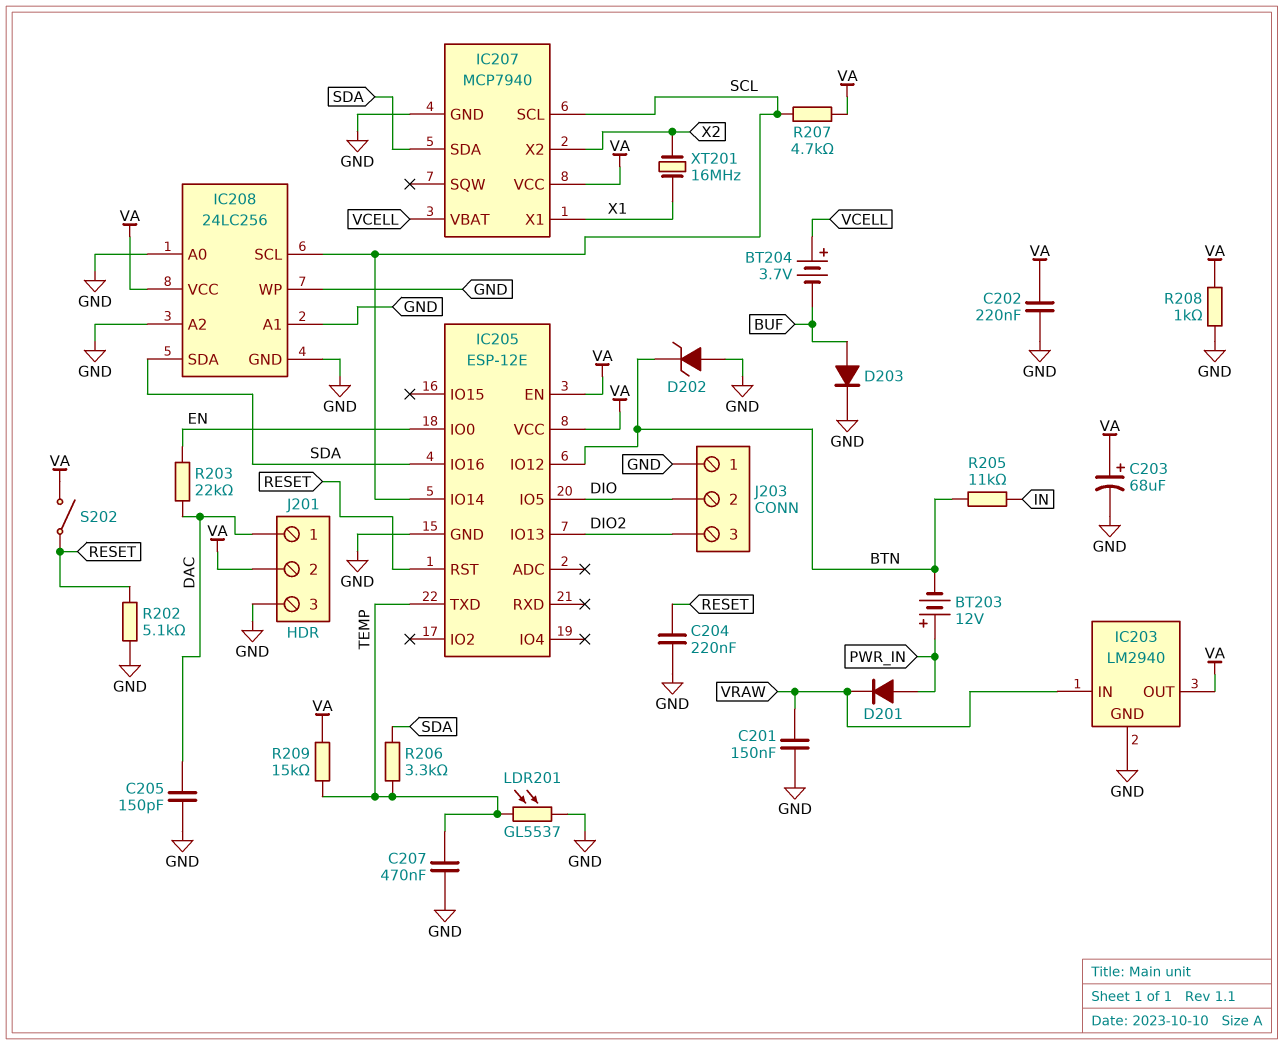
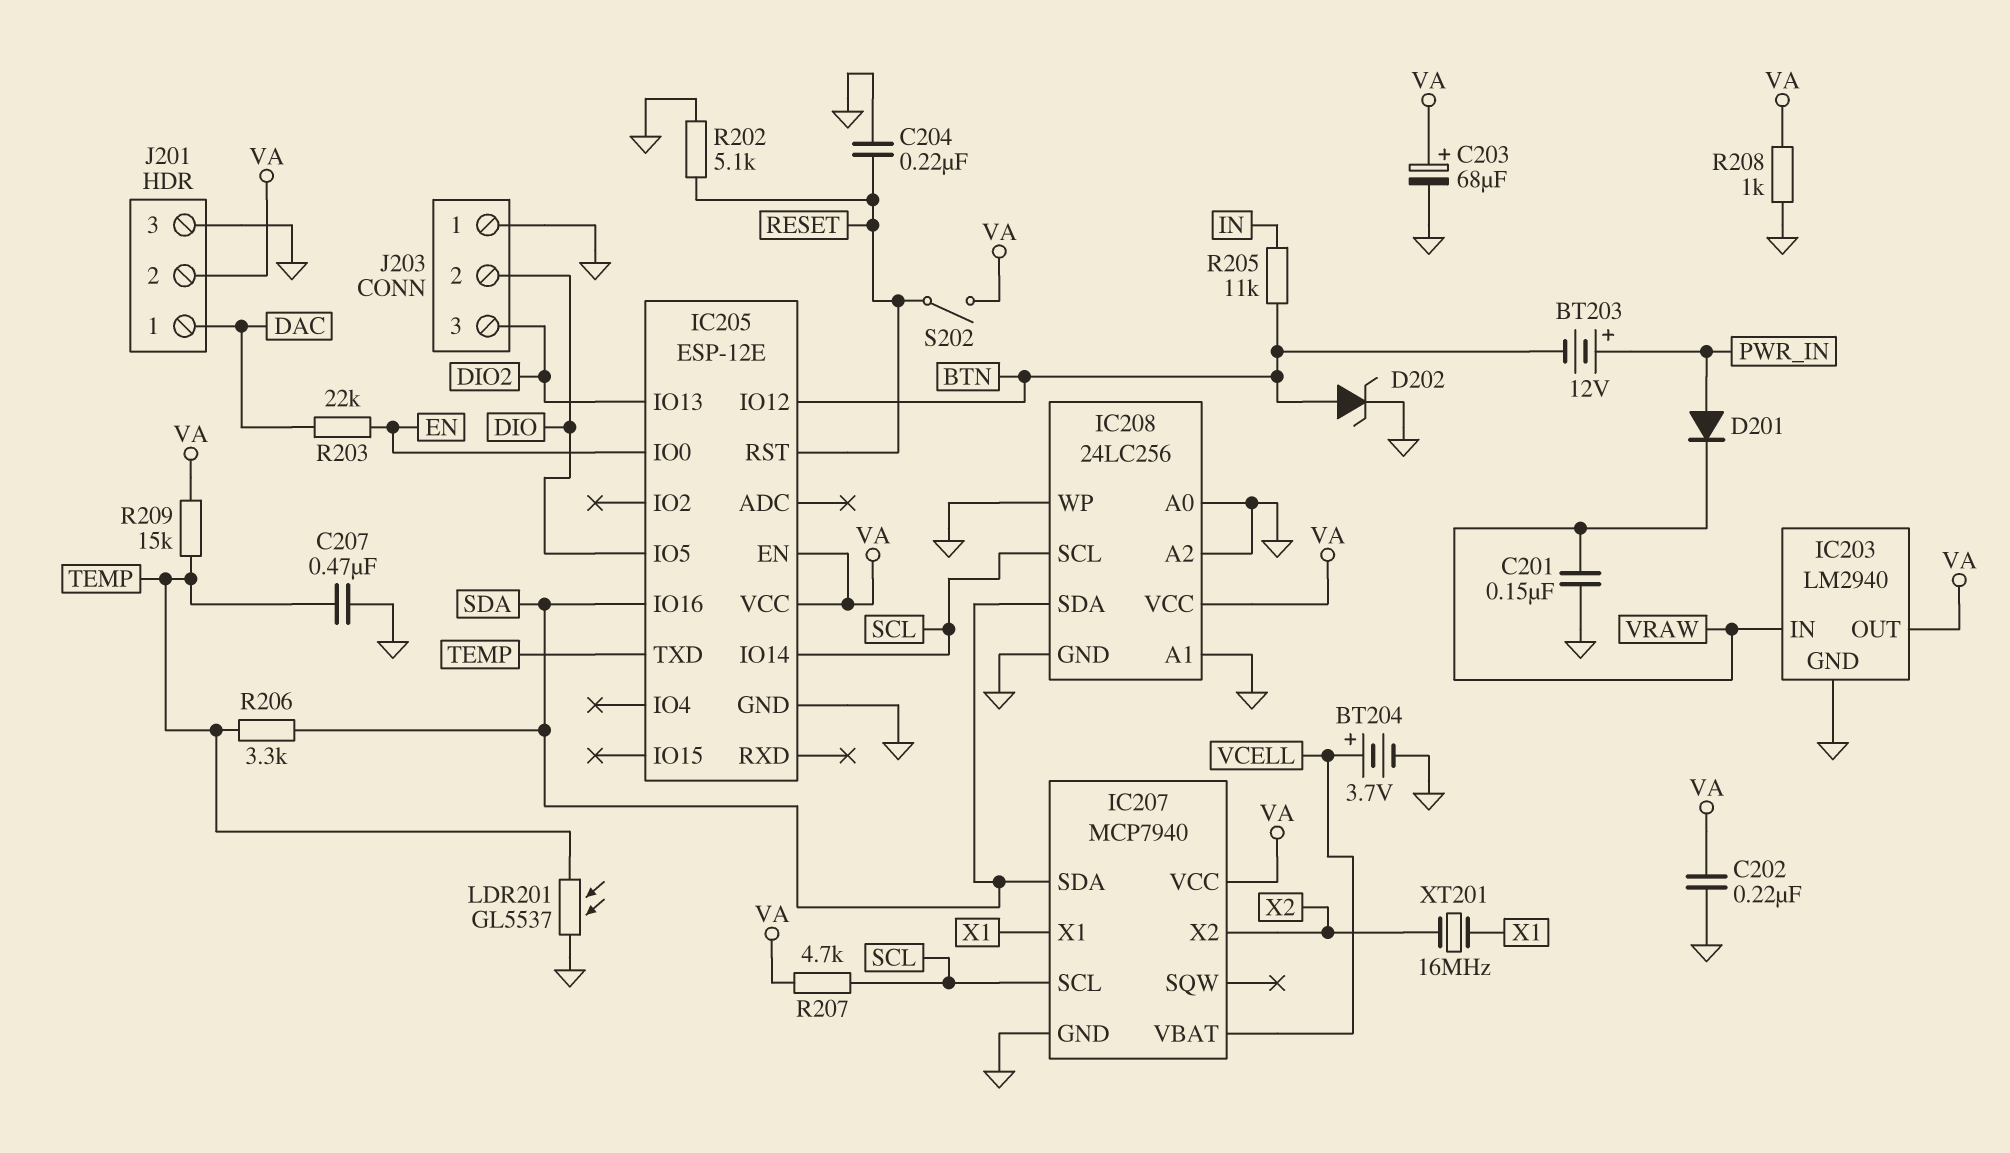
BT204: 3.7V (plus VCELL, minus BUF) -> 3.7V (plus VCELL, minus GND)
C205: 150pF (DAC, GND) -> none
D202: zener (A GND, K BTN) -> zener (A BTN, K GND)
D203: diode (A BUF, K GND) -> none

